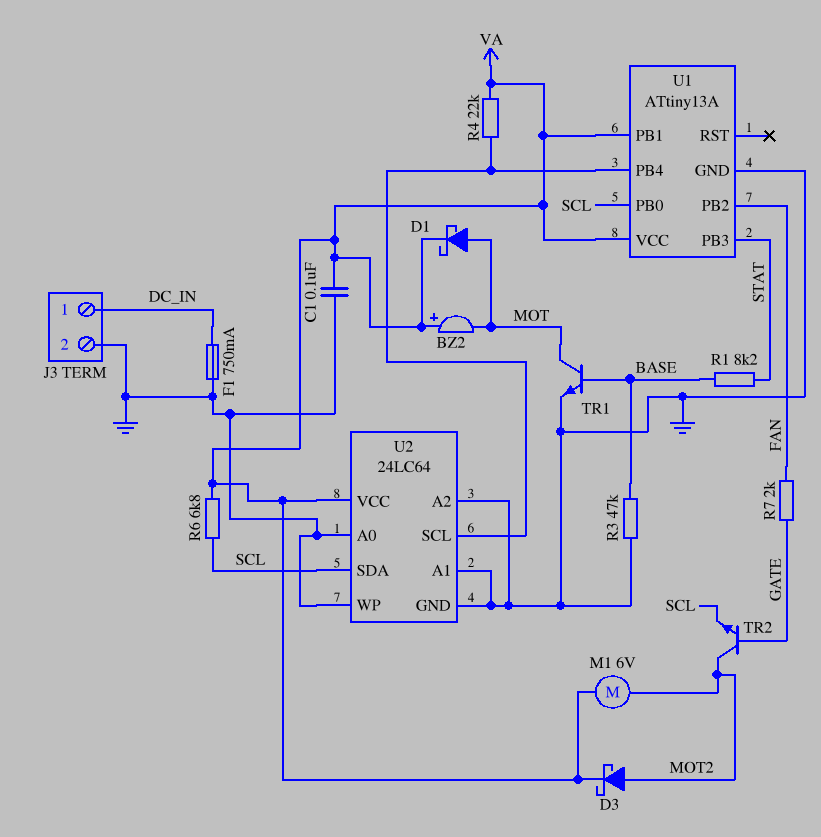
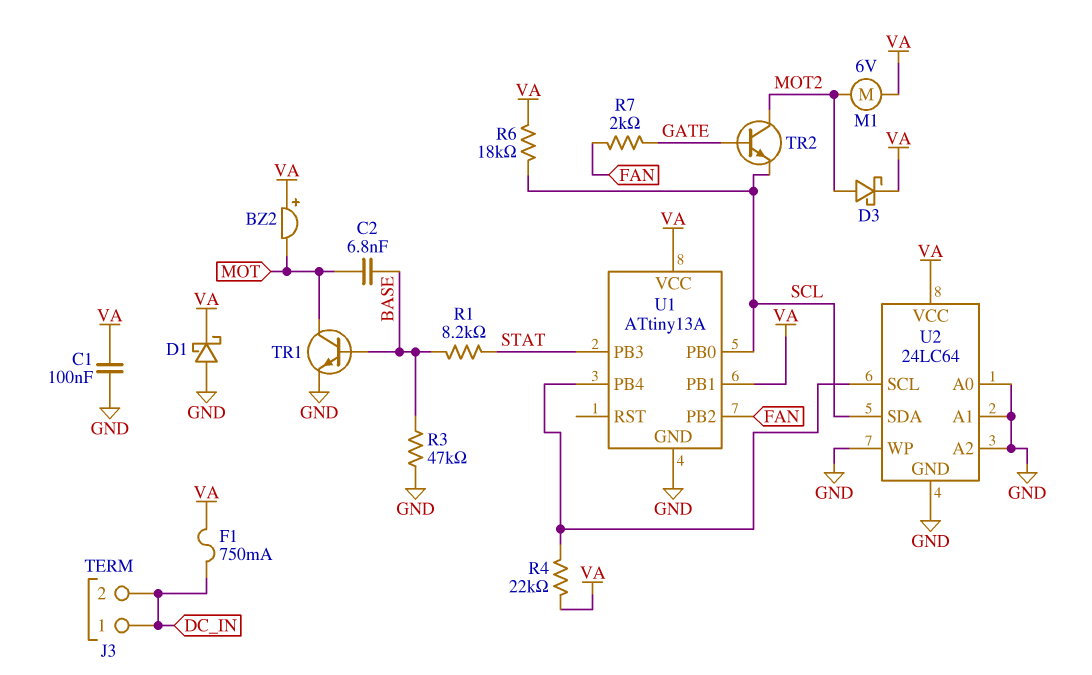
C2: none -> 6.8nF (BASE, MOT)
D1: schottky (A MOT, K VA) -> schottky (A GND, K VA)
F1: 750mA (DC_IN, GND) -> 750mA (DC_IN, VA)
J3 pin 2: GND -> DC_IN
R6: 6.8k (SCL, VA) -> 18k (SCL, VA)

